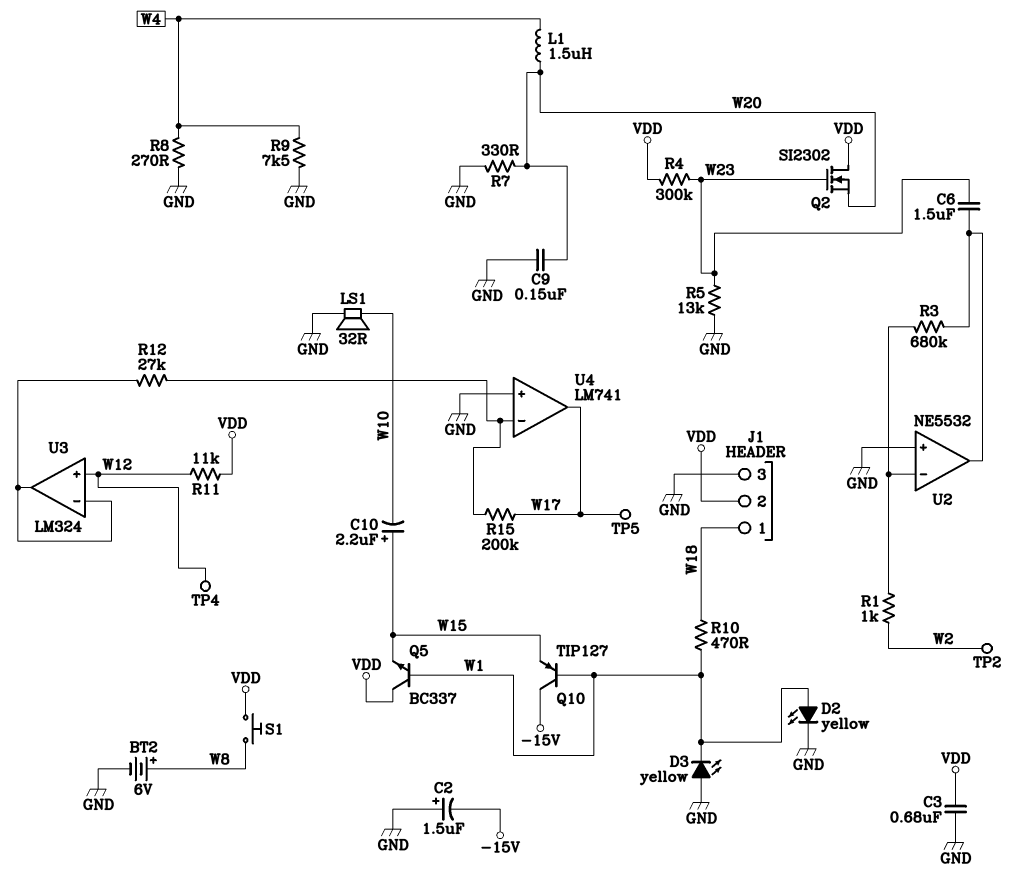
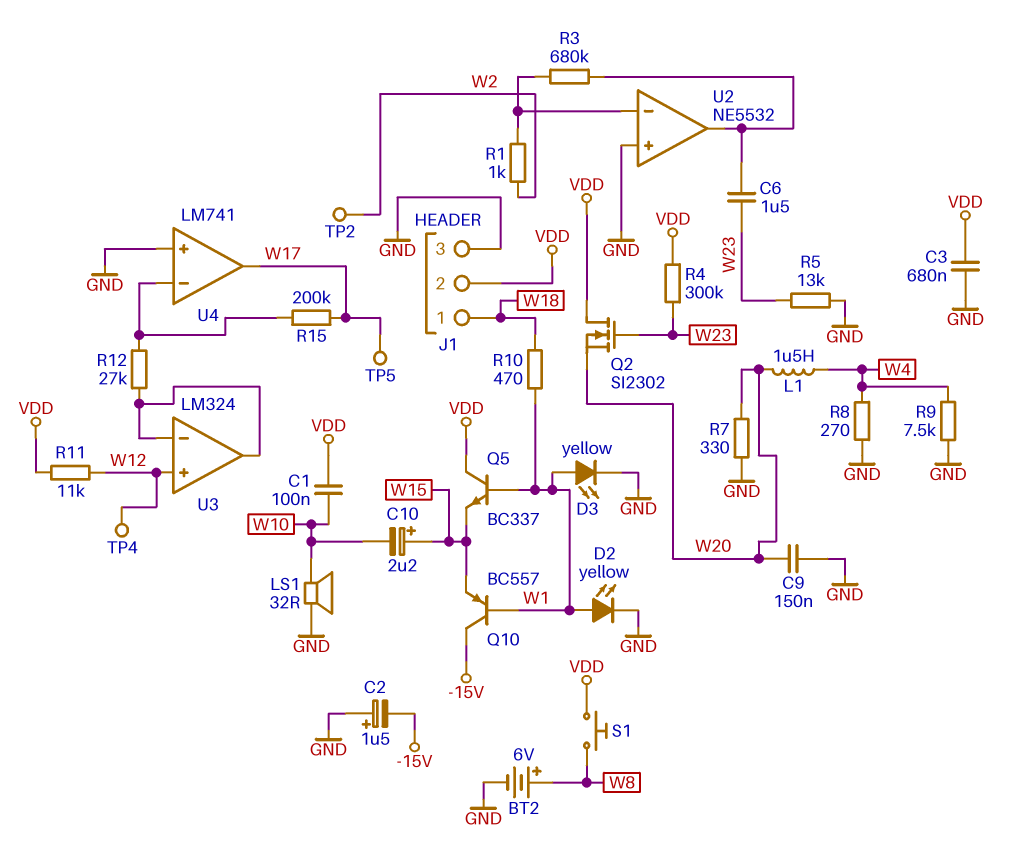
C1: none -> 100nF (VDD, W10)
D3: LED yellow (A GND, K W1) -> LED yellow (A W1, K GND)
Q10: PNP TIP127 (B W1, C -15V, E W15) -> PNP BC557 (B W1, C -15V, E W15)

